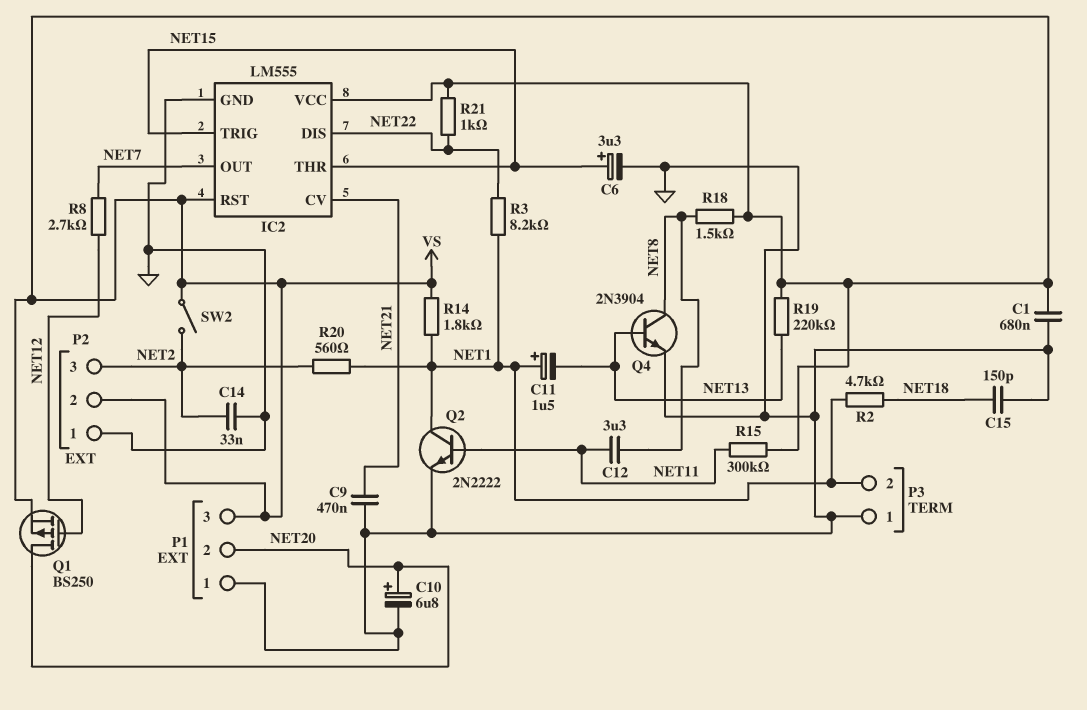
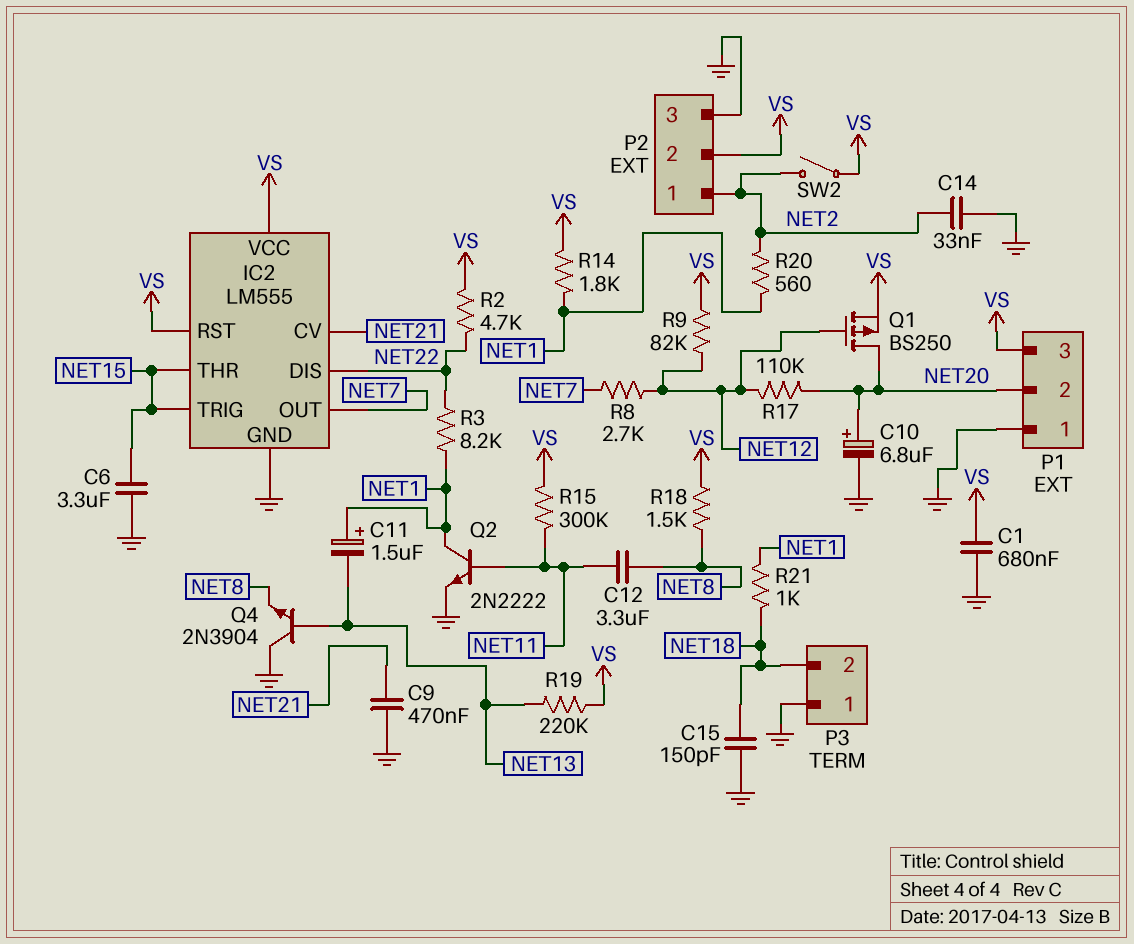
C6: 3.3uF (plus NET15, minus GND) -> 3.3uF (GND, NET15)
P2 pin 1: GND -> NET2
P2 pin 3: NET2 -> GND
P3 pin 2: NET1 -> NET18
Q4: NPN 2N3904 (B NET13, C NET8, E GND) -> NPN 2N3904 (B NET13, C GND, E NET8)
R2: 4.7k (NET1, NET18) -> 4.7k (NET22, VS)
R9: none -> 82k (NET12, VS)
R17: none -> 110k (NET12, NET20)
R21: 1k (NET22, VS) -> 1k (NET1, NET18)

